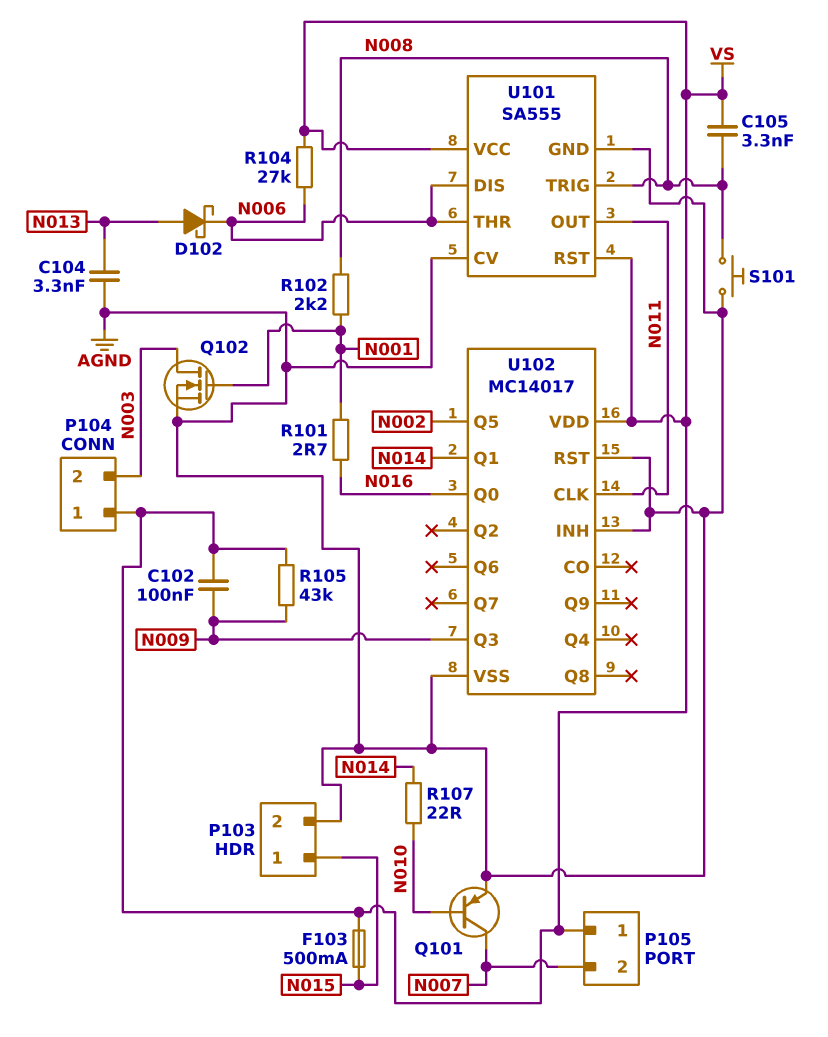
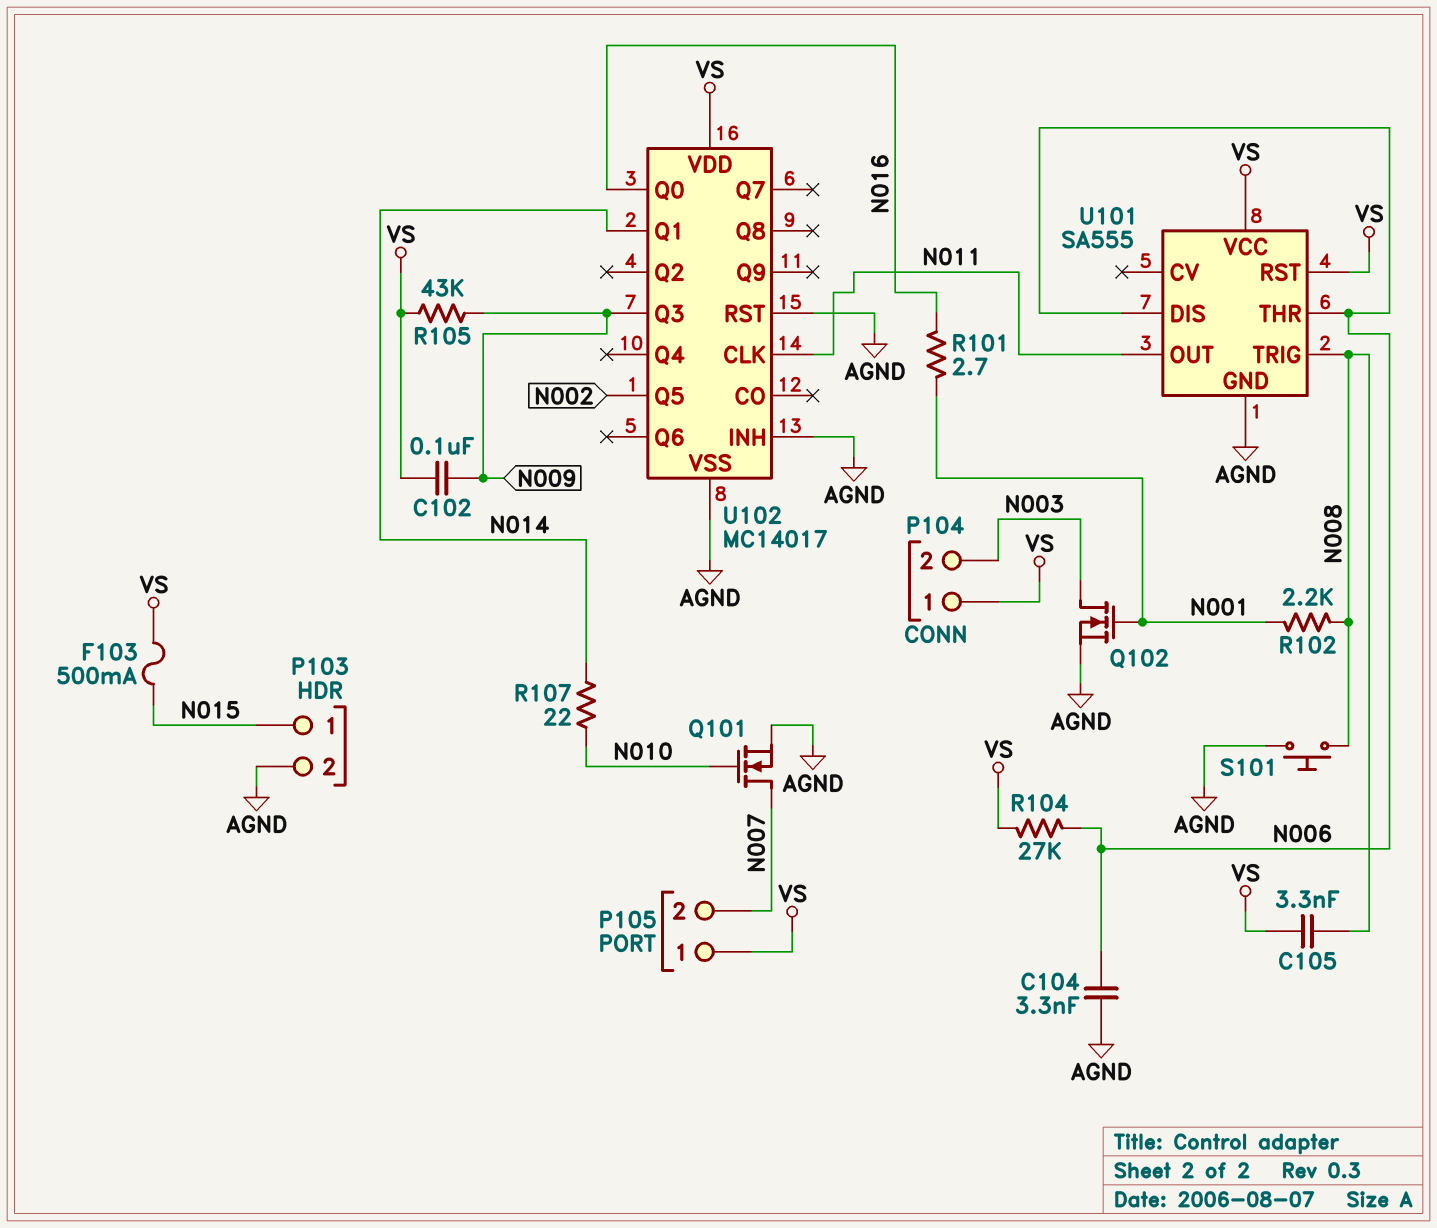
C104: 3.3nF (AGND, N013) -> 3.3nF (AGND, N006)
D102: schottky (A N013, K N006) -> none
Q101: PNP (B N010, C N007, E AGND) -> NMOS (G N010, D N007, S AGND)
U101 pin CV: AGND -> none

